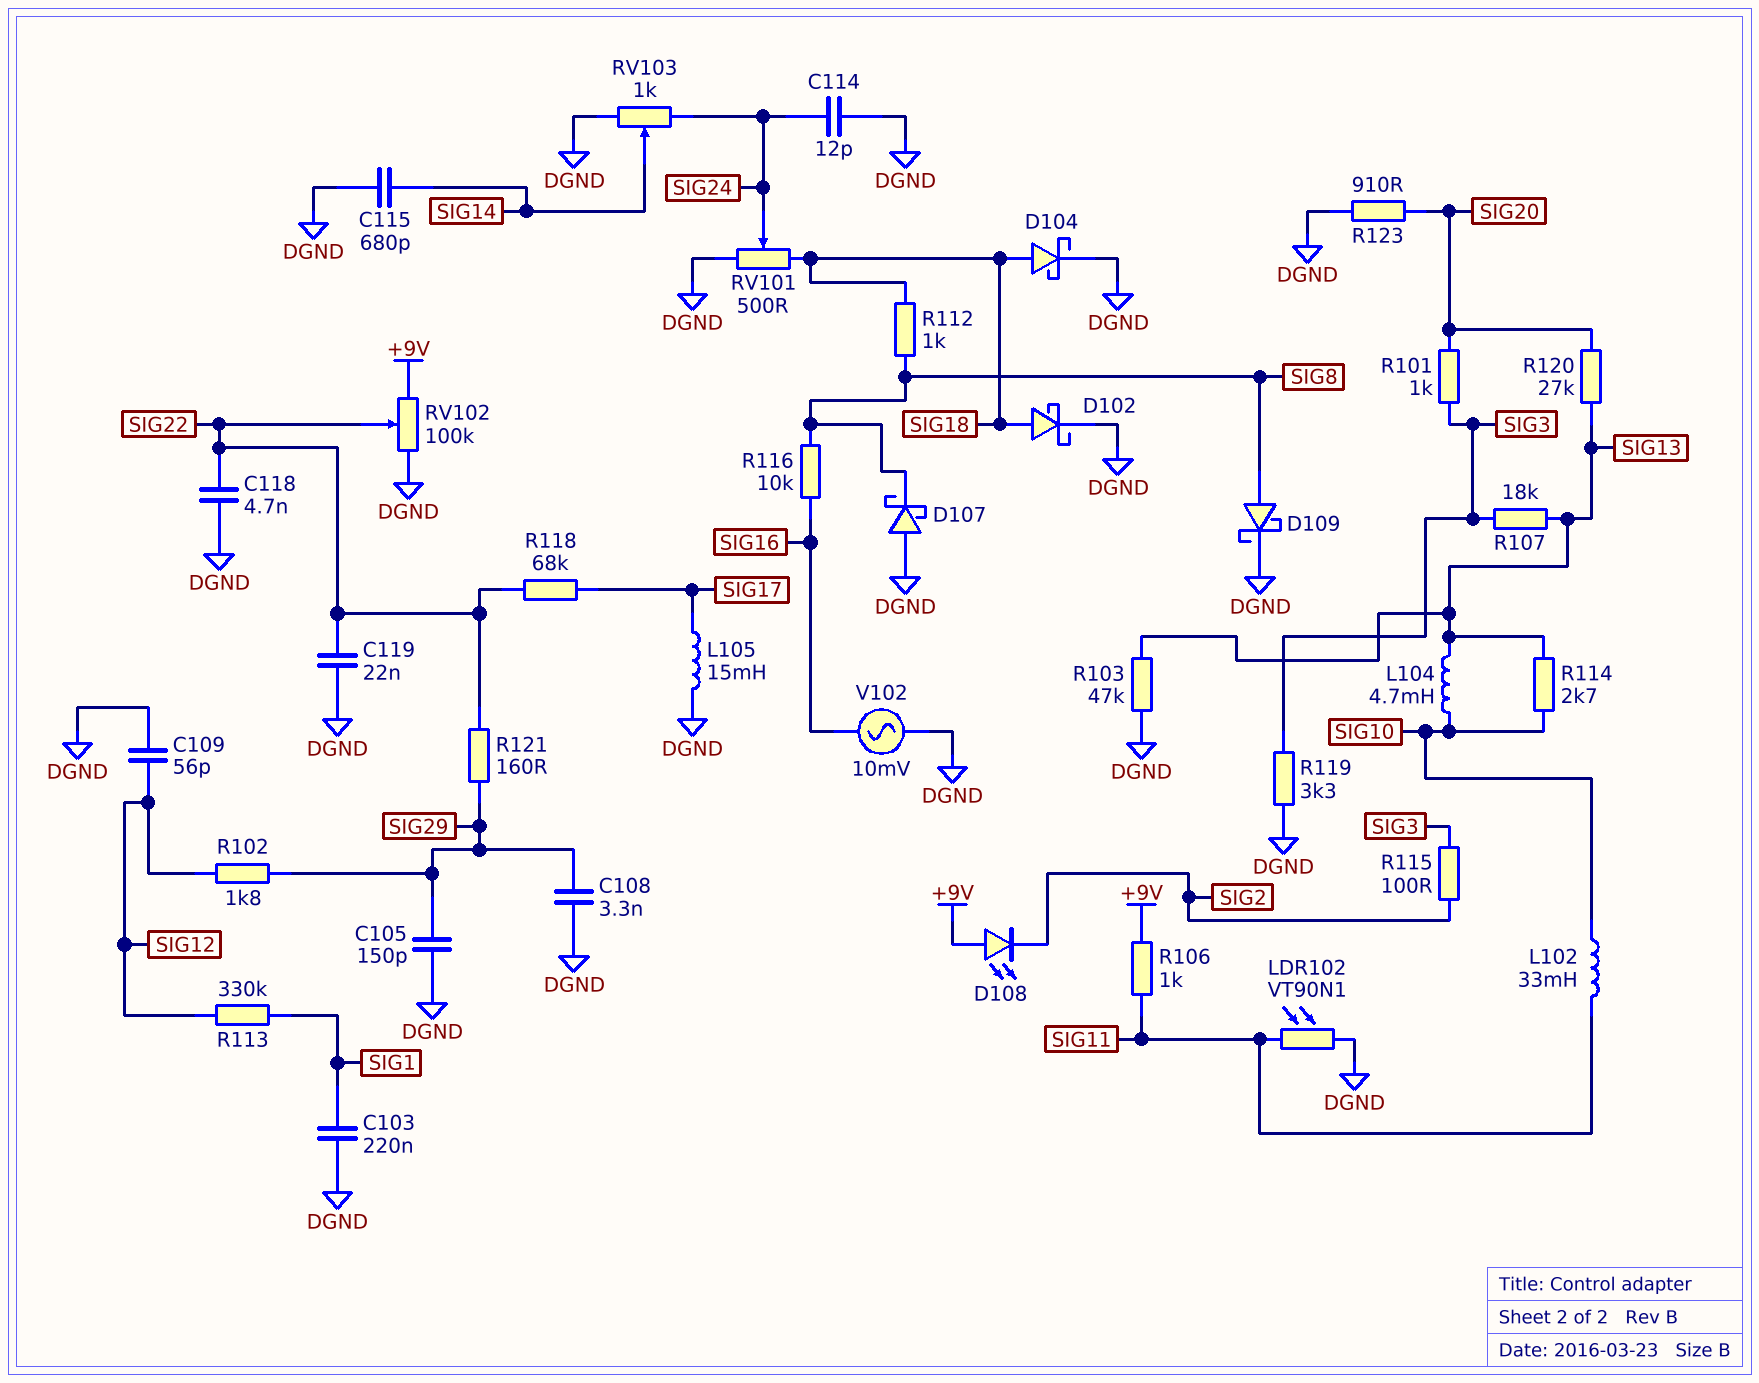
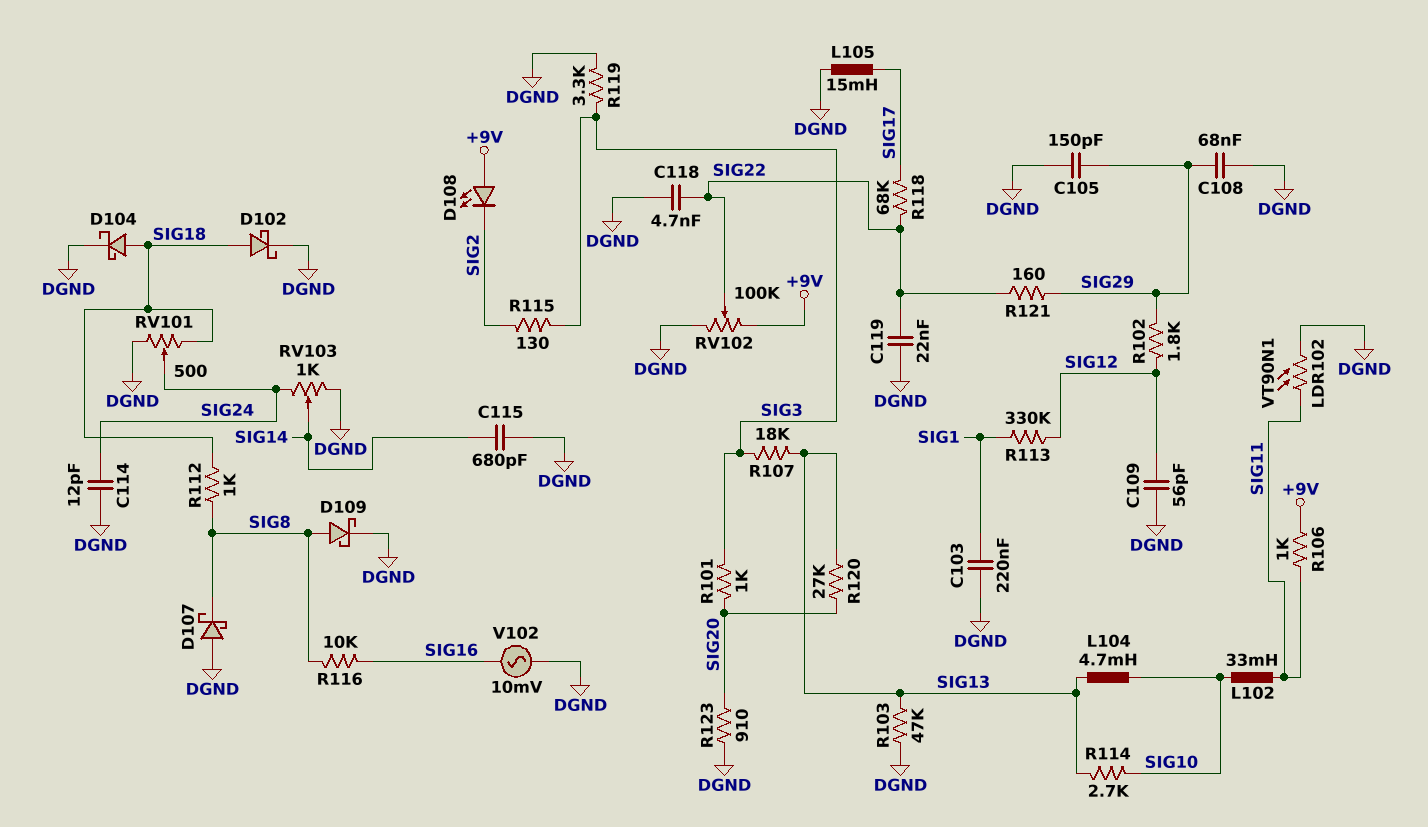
C108: 3.3nF (DGND, SIG29) -> 68nF (DGND, SIG29)
R115: 100 (SIG2, SIG3) -> 130 (SIG2, SIG3)

